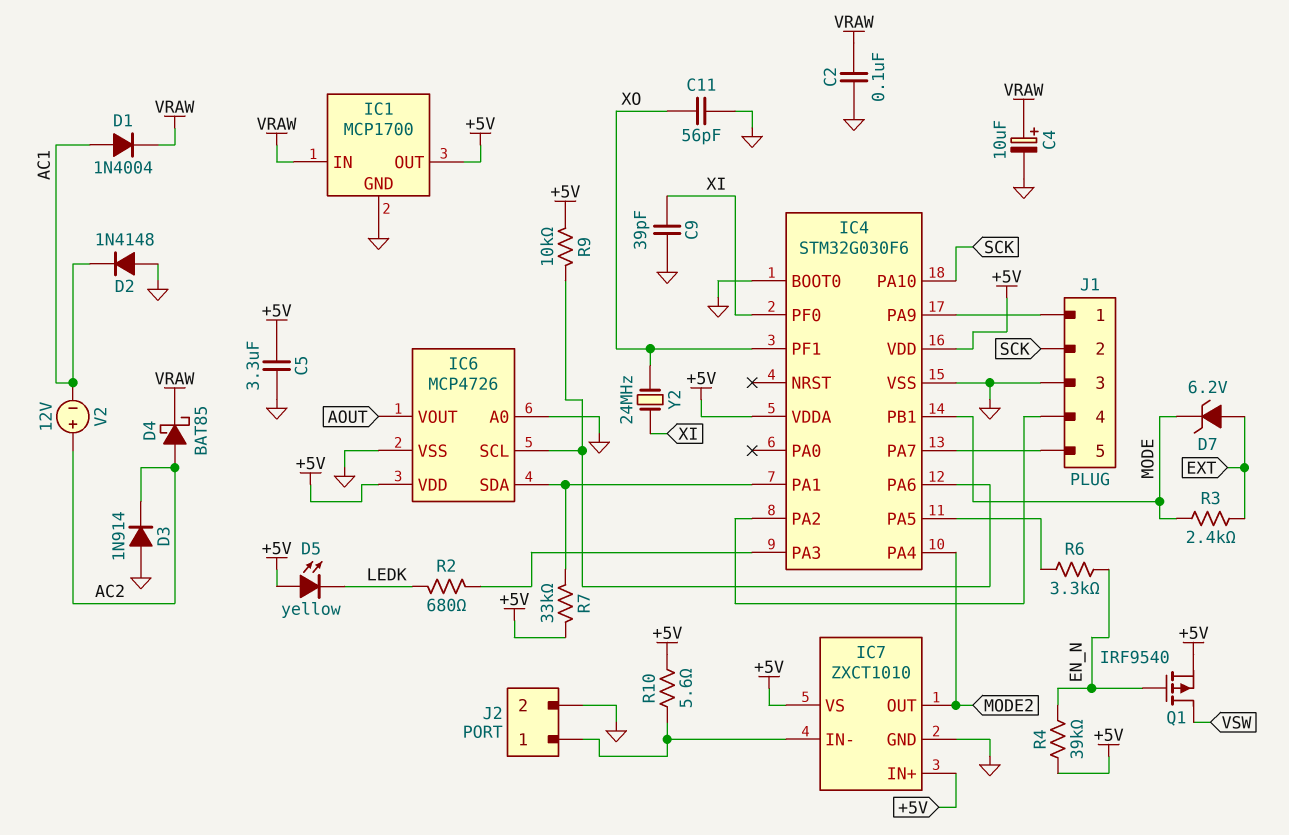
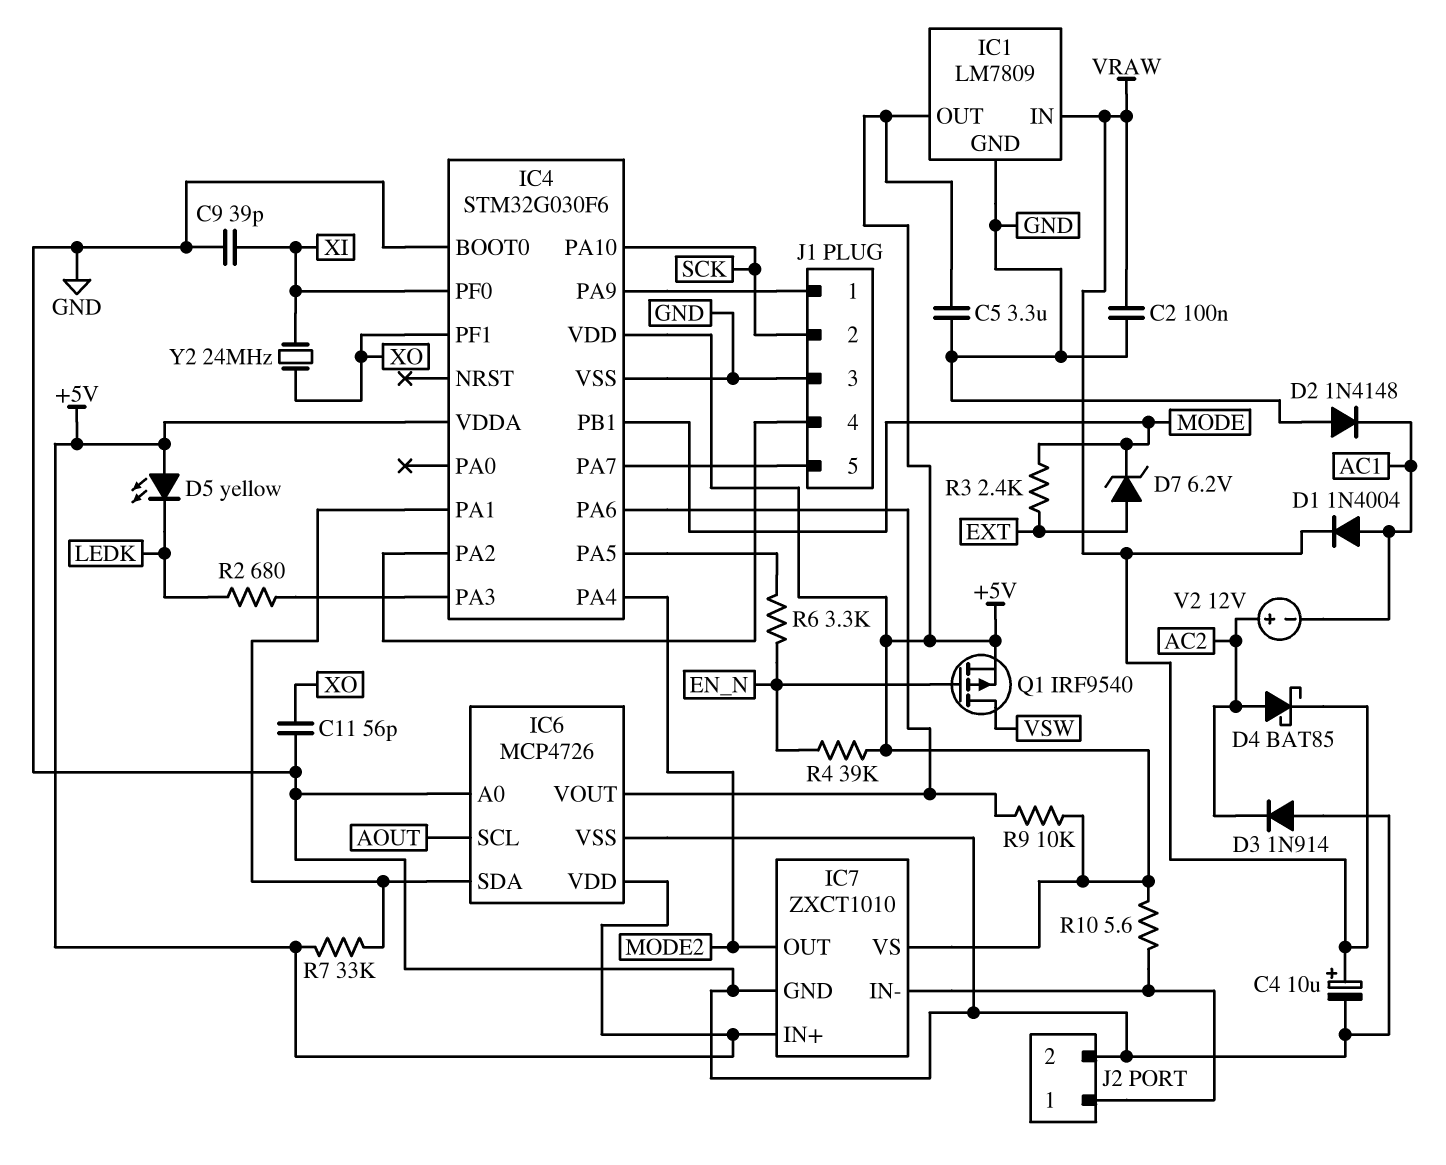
IC1: MCP1700 -> LM7809
IC6 pin SCL: IC4/PA6 -> AOUT
IC6 pin VOUT: AOUT -> IC4/PA6

